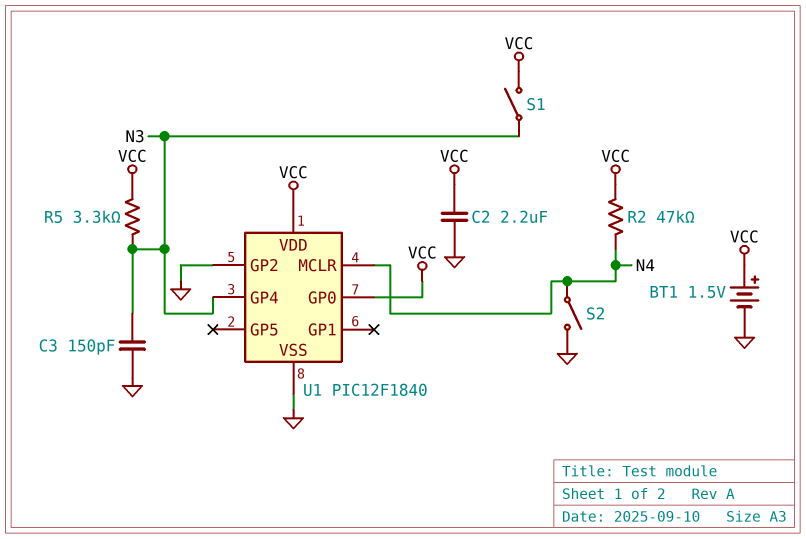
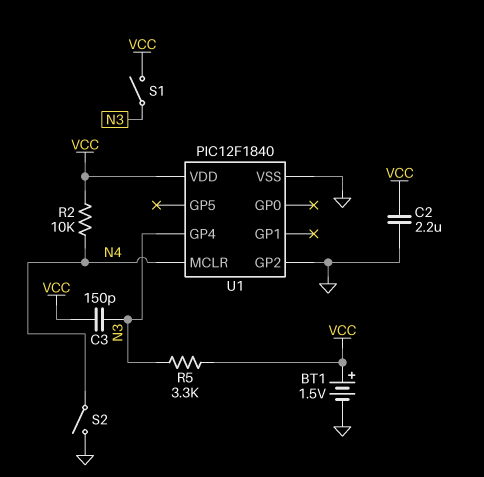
C3: 150pF (GND, N3) -> 150pF (N3, VCC)
R2: 47k (N4, VCC) -> 10k (N4, VCC)
U1 pin GP0: VCC -> none

